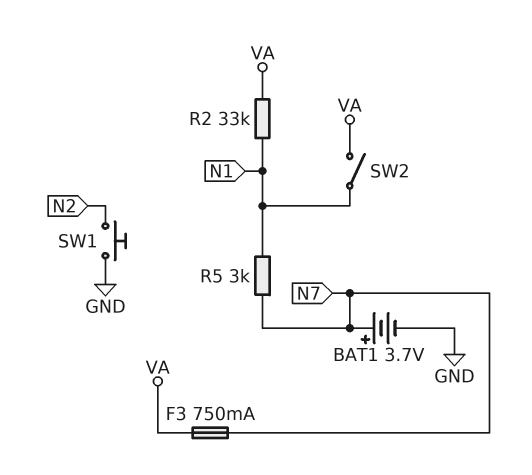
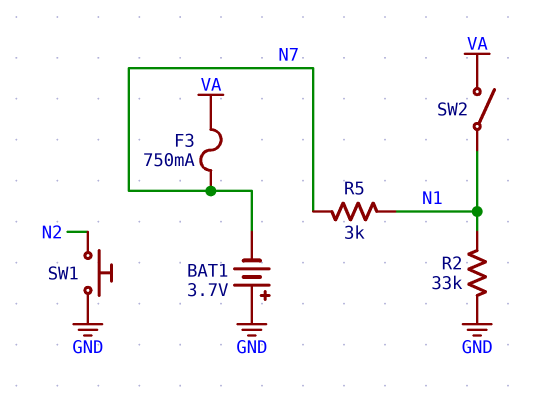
BAT1: 3.7V (plus N7, minus GND) -> 3.7V (plus GND, minus N7)
R2: 33k (N1, VA) -> 33k (GND, N1)

